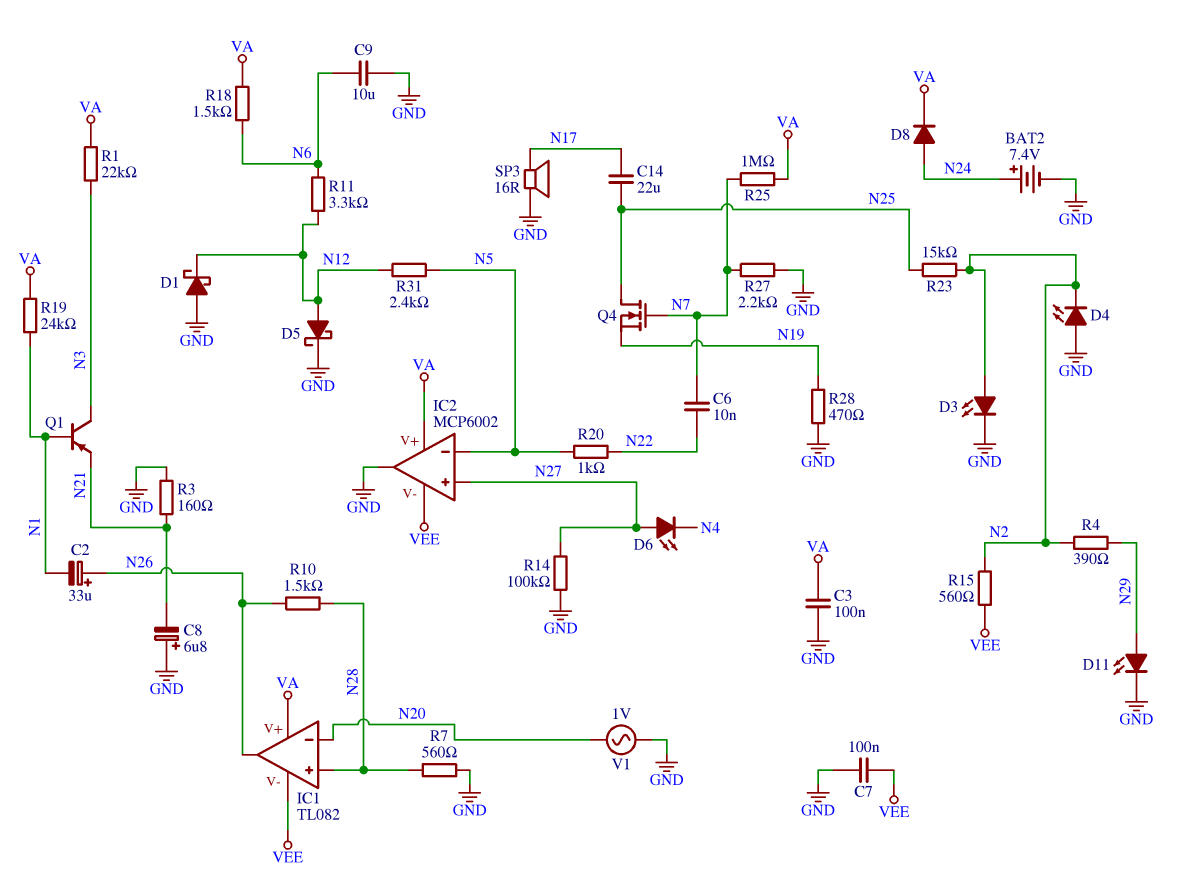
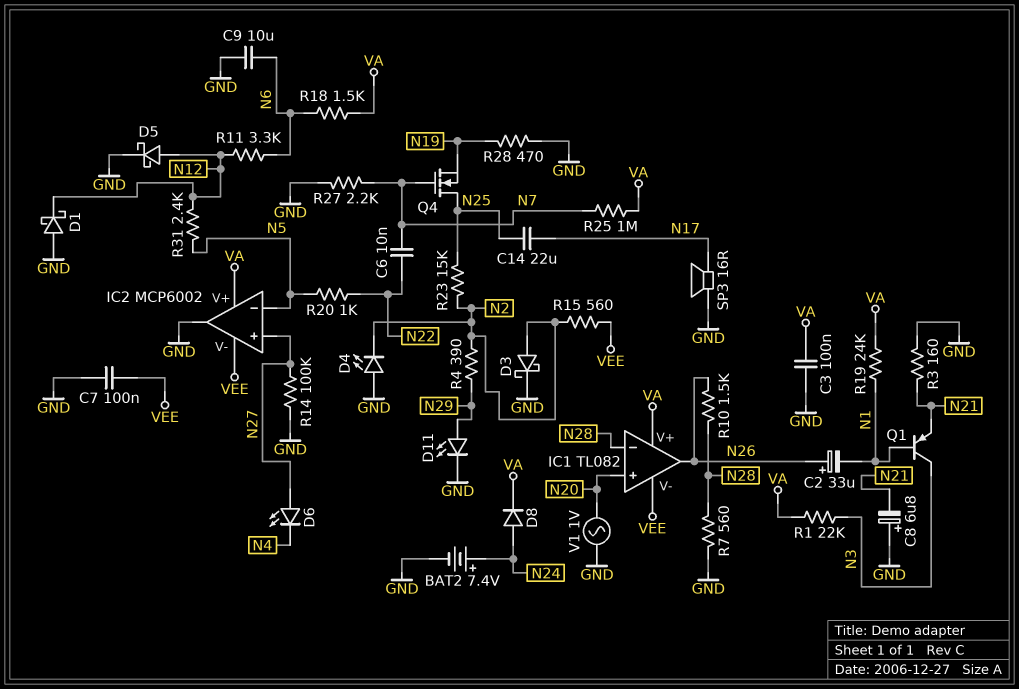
D3: LED (A N2, K GND) -> schottky (A N2, K GND)
IC1 pin in+: N28 -> N20
IC1 pin in-: N20 -> N28

